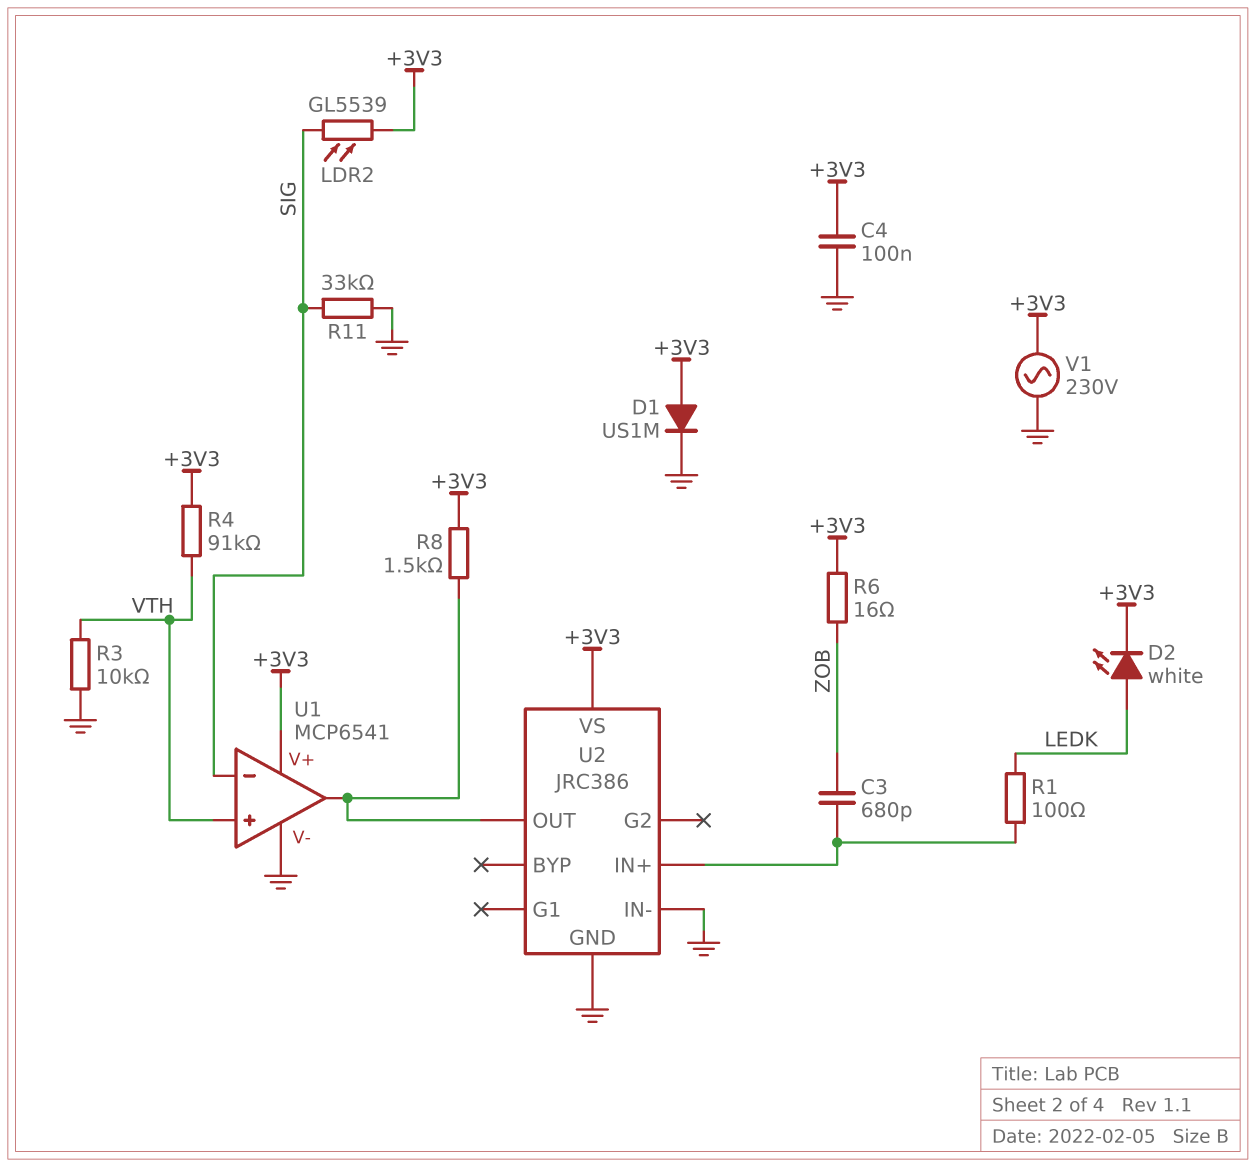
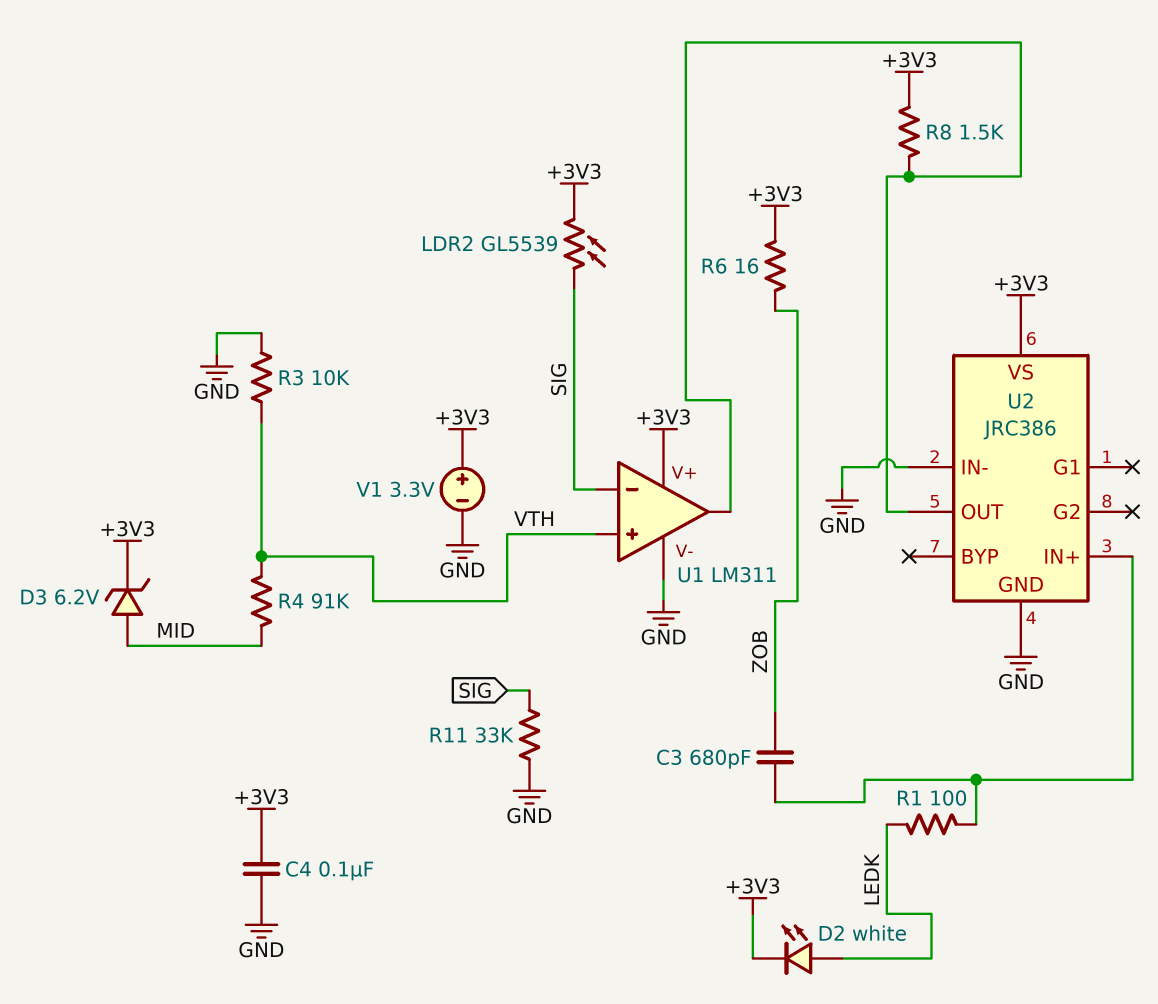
D1: diode US1M (A +3V3, K GND) -> none
D3: none -> zener 6.2V (A MID, K +3V3)
R4: 91k (+3V3, VTH) -> 91k (MID, VTH)
U1: MCP6541 -> LM311
V1: AC 230V (+3V3, GND) -> 3.3V (plus +3V3, minus GND)

